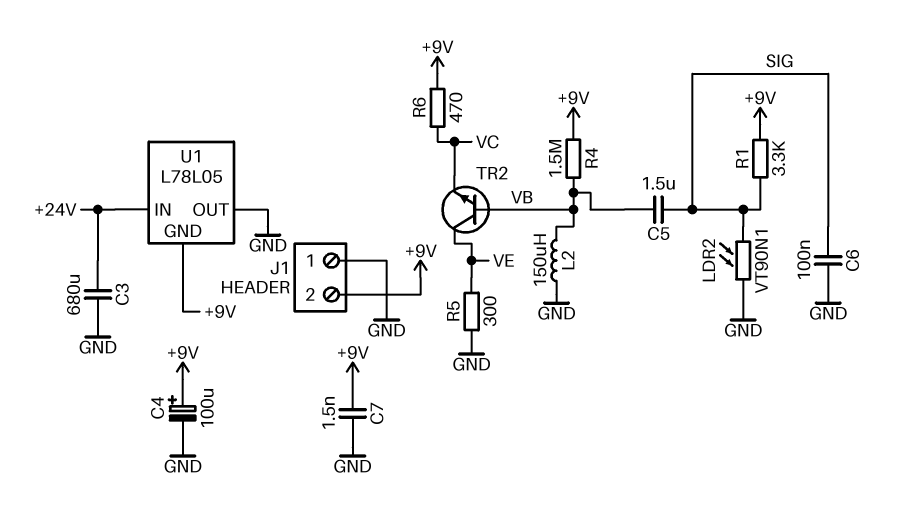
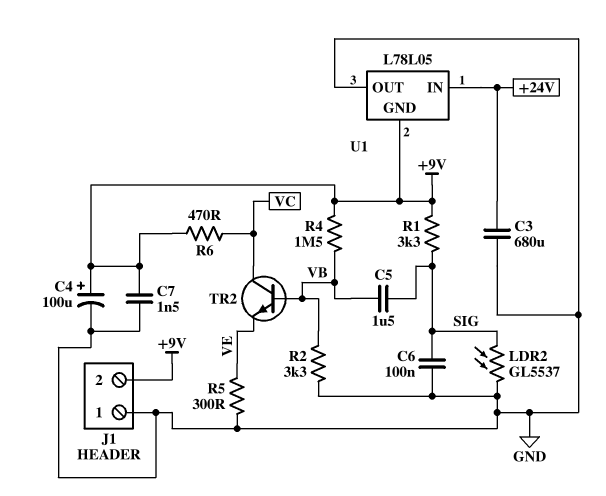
L2: 150uH (GND, VB) -> none
LDR2: VT90N1 (GND, SIG) -> GL5537 (GND, SIG)
R2: none -> 3.3k (GND, VB)
TR2: NPN (B VB, C VE, E VC) -> NPN (B VB, C VC, E VE)

